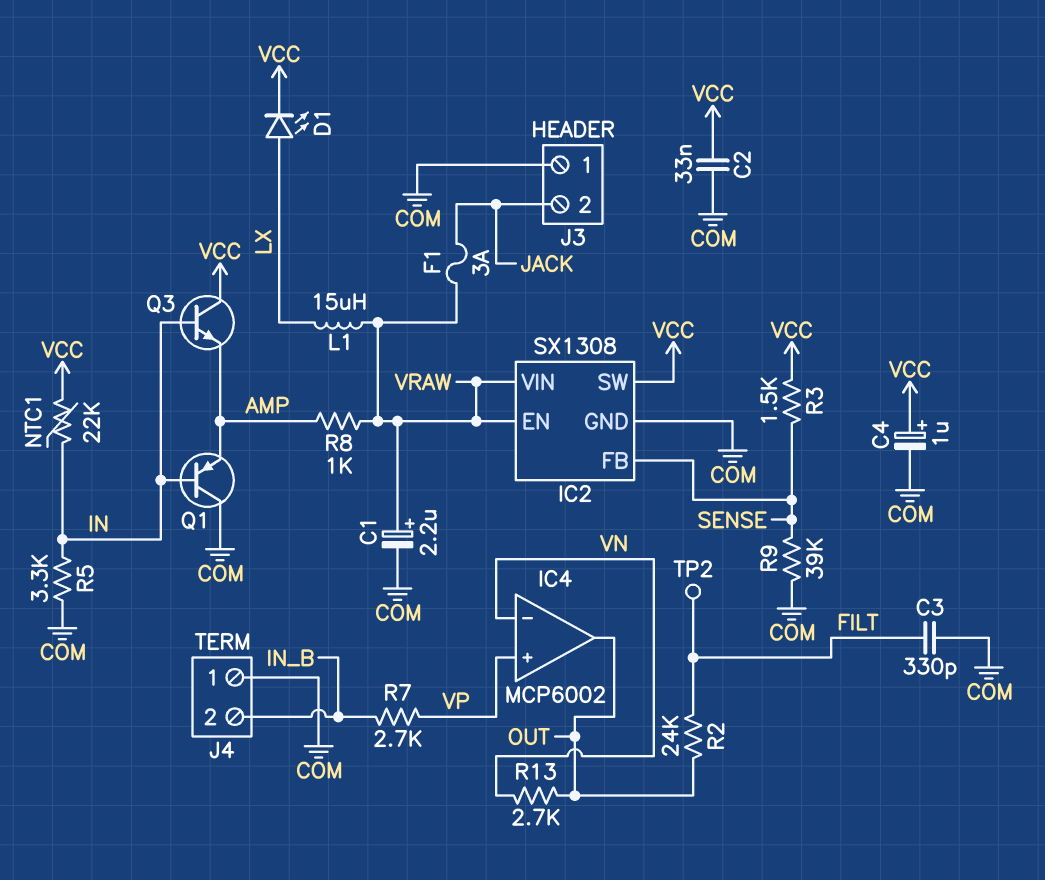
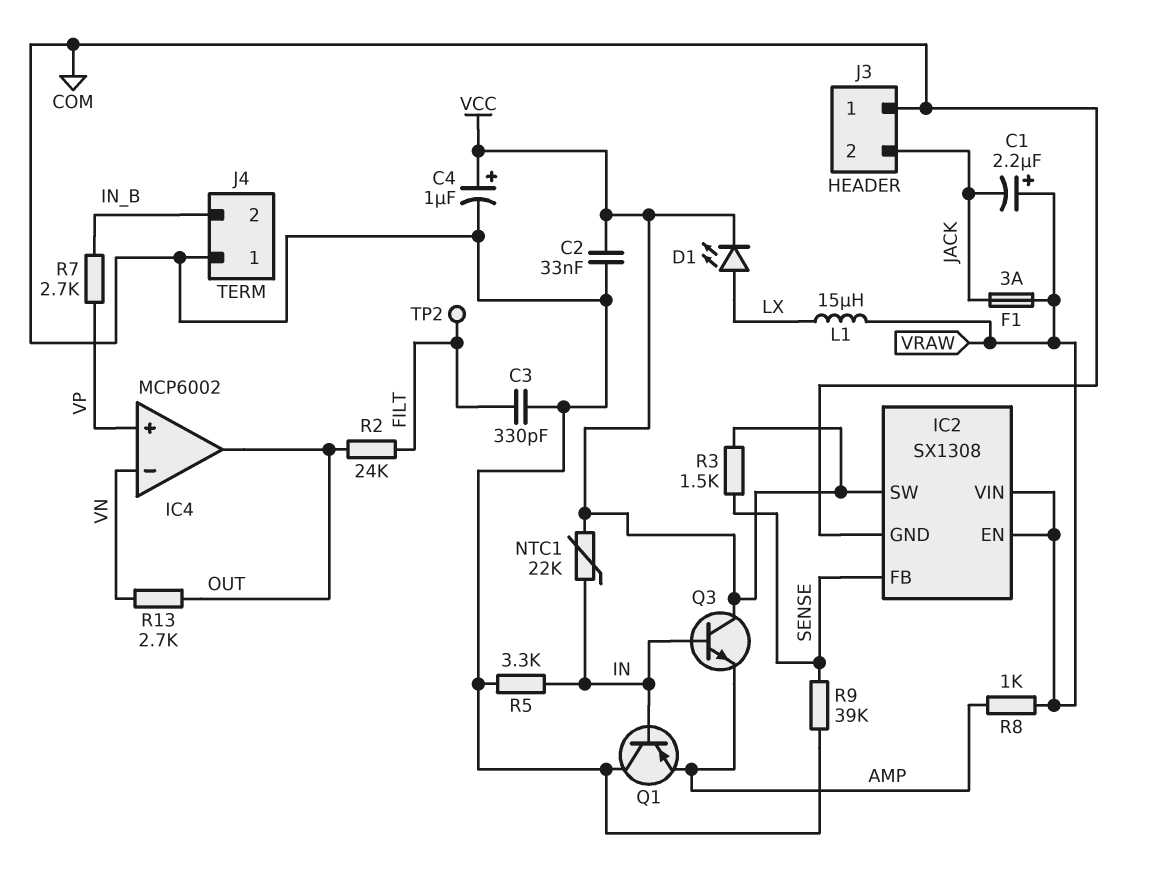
C1: 2.2uF (plus VRAW, minus COM) -> 2.2uF (plus VRAW, minus JACK)

